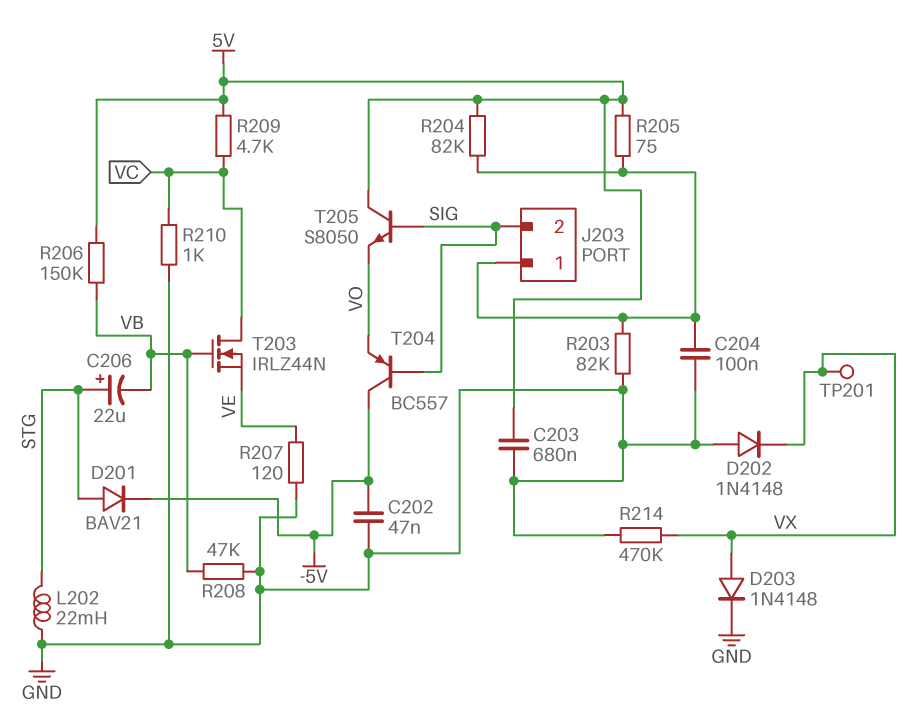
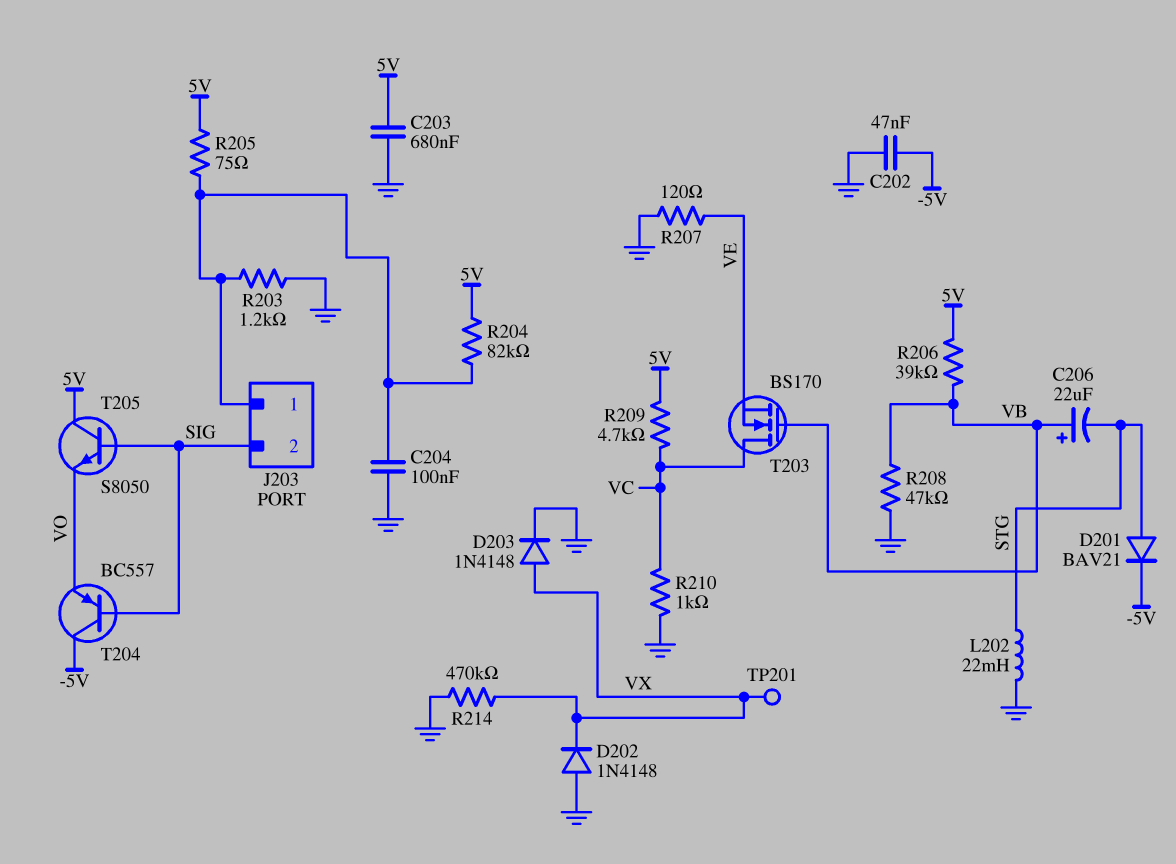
C206: 22uF (plus STG, minus VB) -> 22uF (plus VB, minus STG)
R203: 82k (GND, J203/1) -> 1.2k (GND, J203/1)
R206: 150k (5V, VB) -> 39k (5V, VB)
T203: NMOS IRLZ44N (G VB, D VC, S VE) -> NMOS BS170 (G VB, D VC, S VE)

